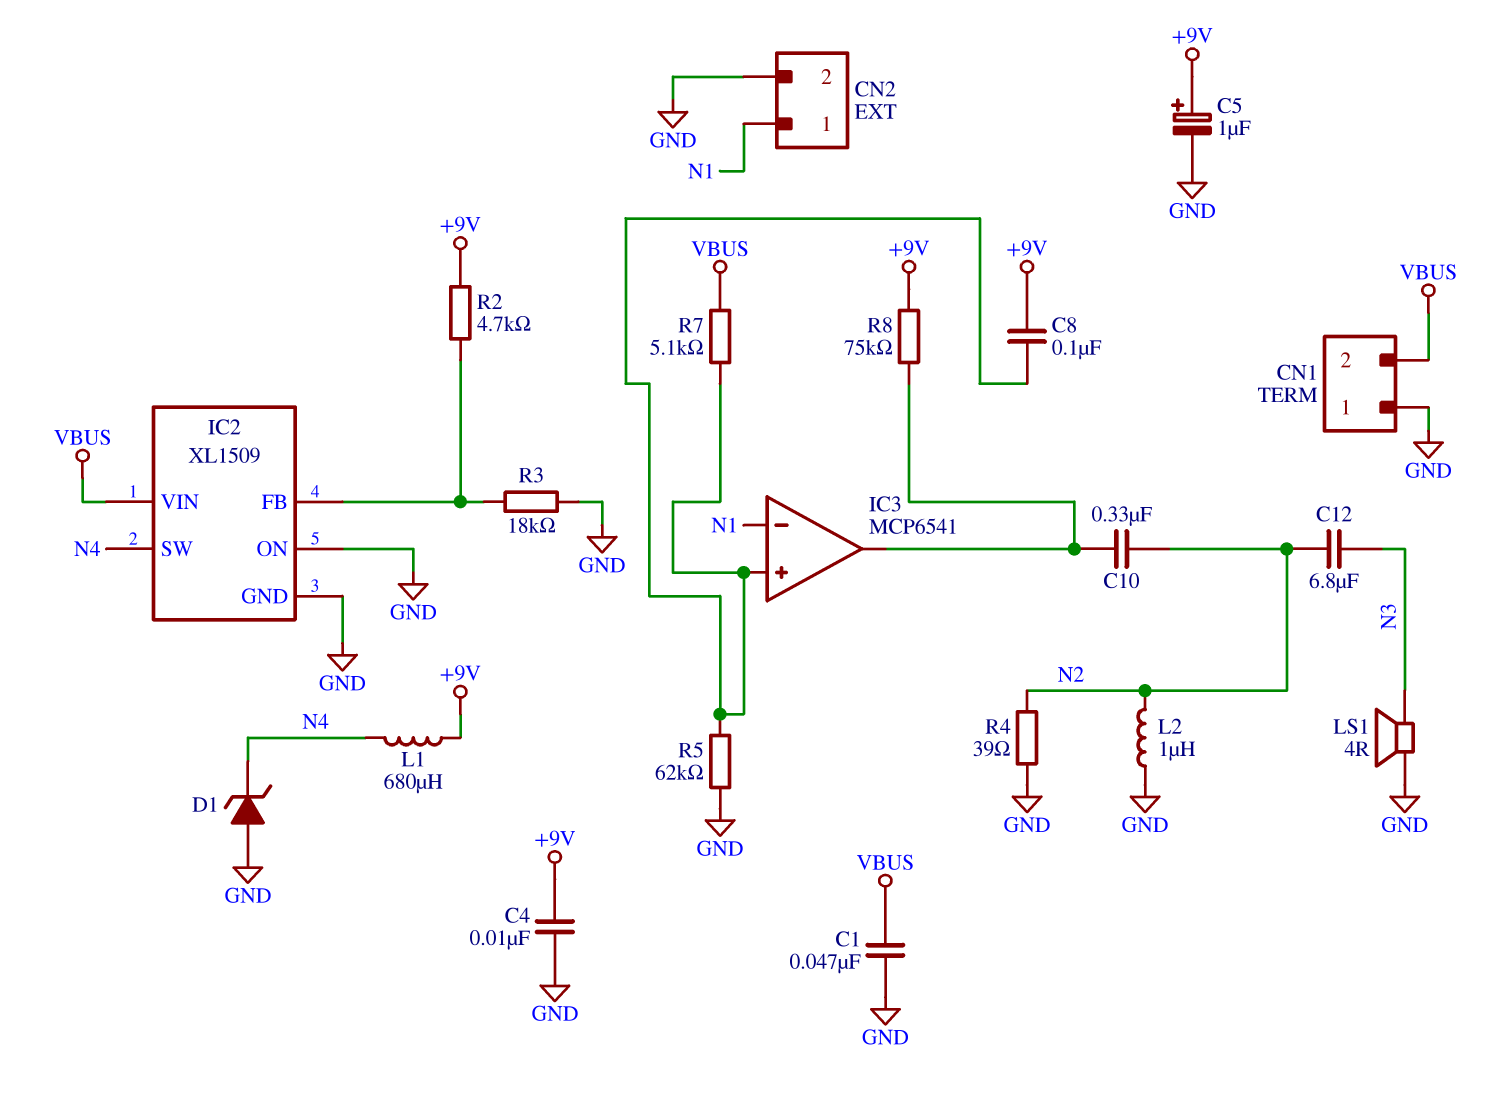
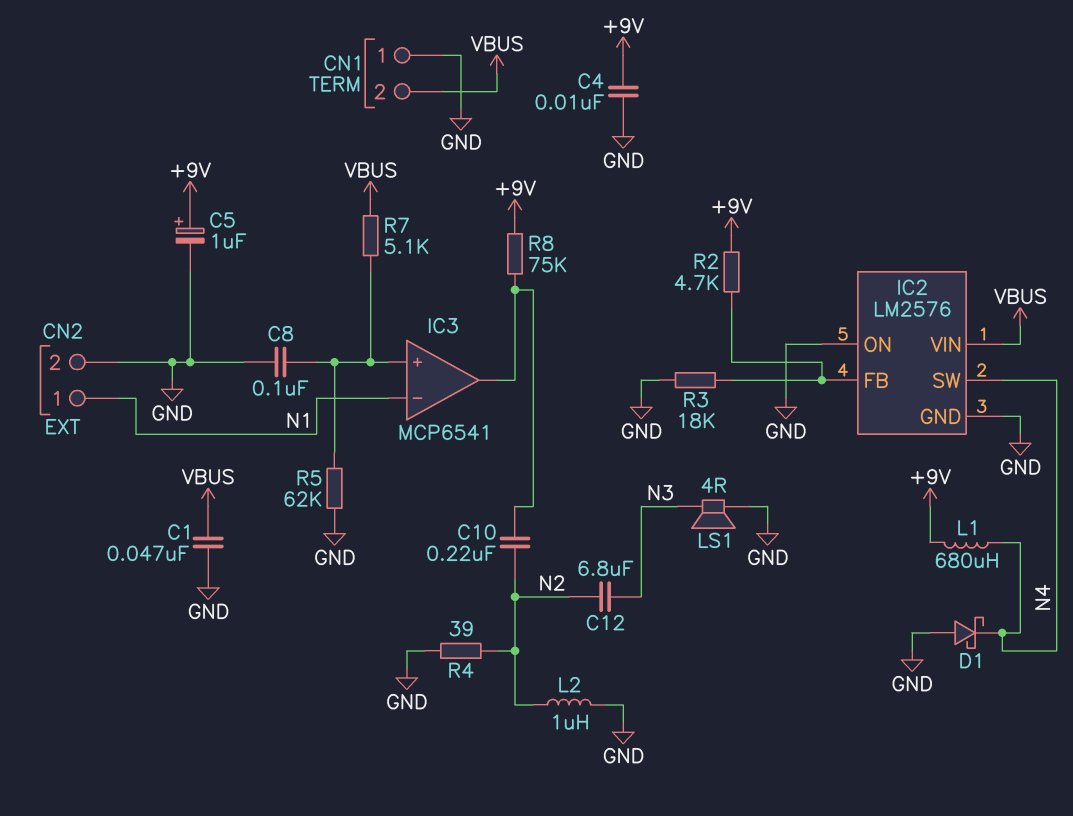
C8: 100nF (+9V, IC3/in+) -> 100nF (GND, IC3/in+)
C10: 330nF (IC3/out, N2) -> 220nF (IC3/out, N2)
D1: zener (A GND, K N4) -> schottky (A GND, K N4)
IC2: XL1509 -> LM2576

